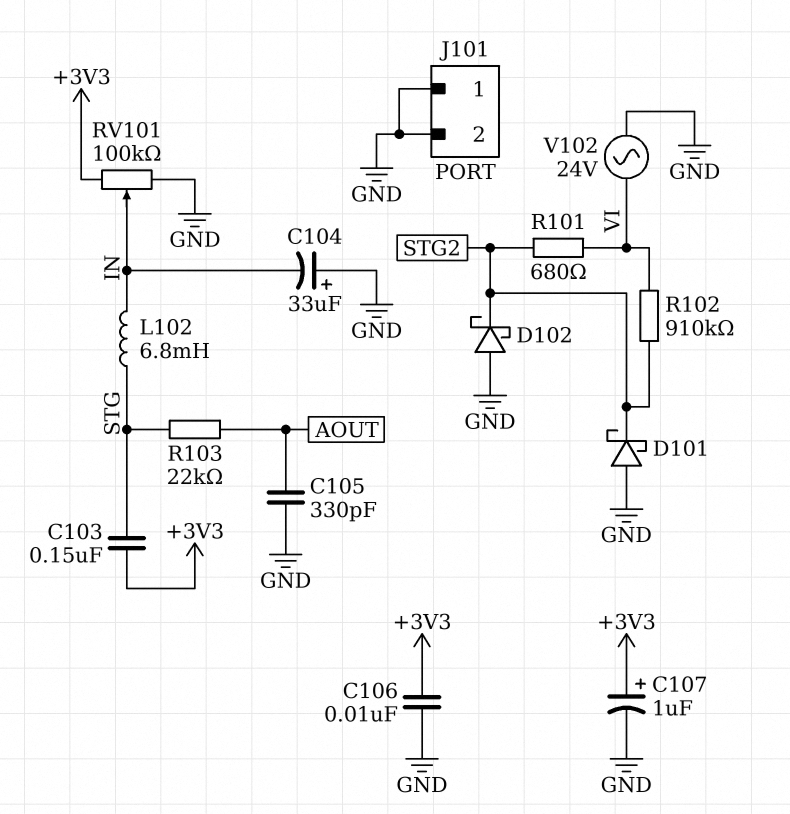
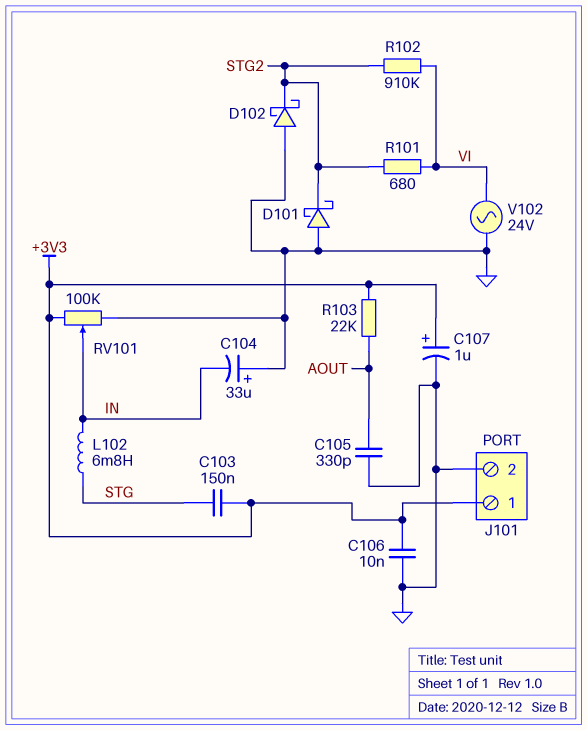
J101 pin 1: GND -> +3V3
R103: 22k (AOUT, STG) -> 22k (+3V3, AOUT)

